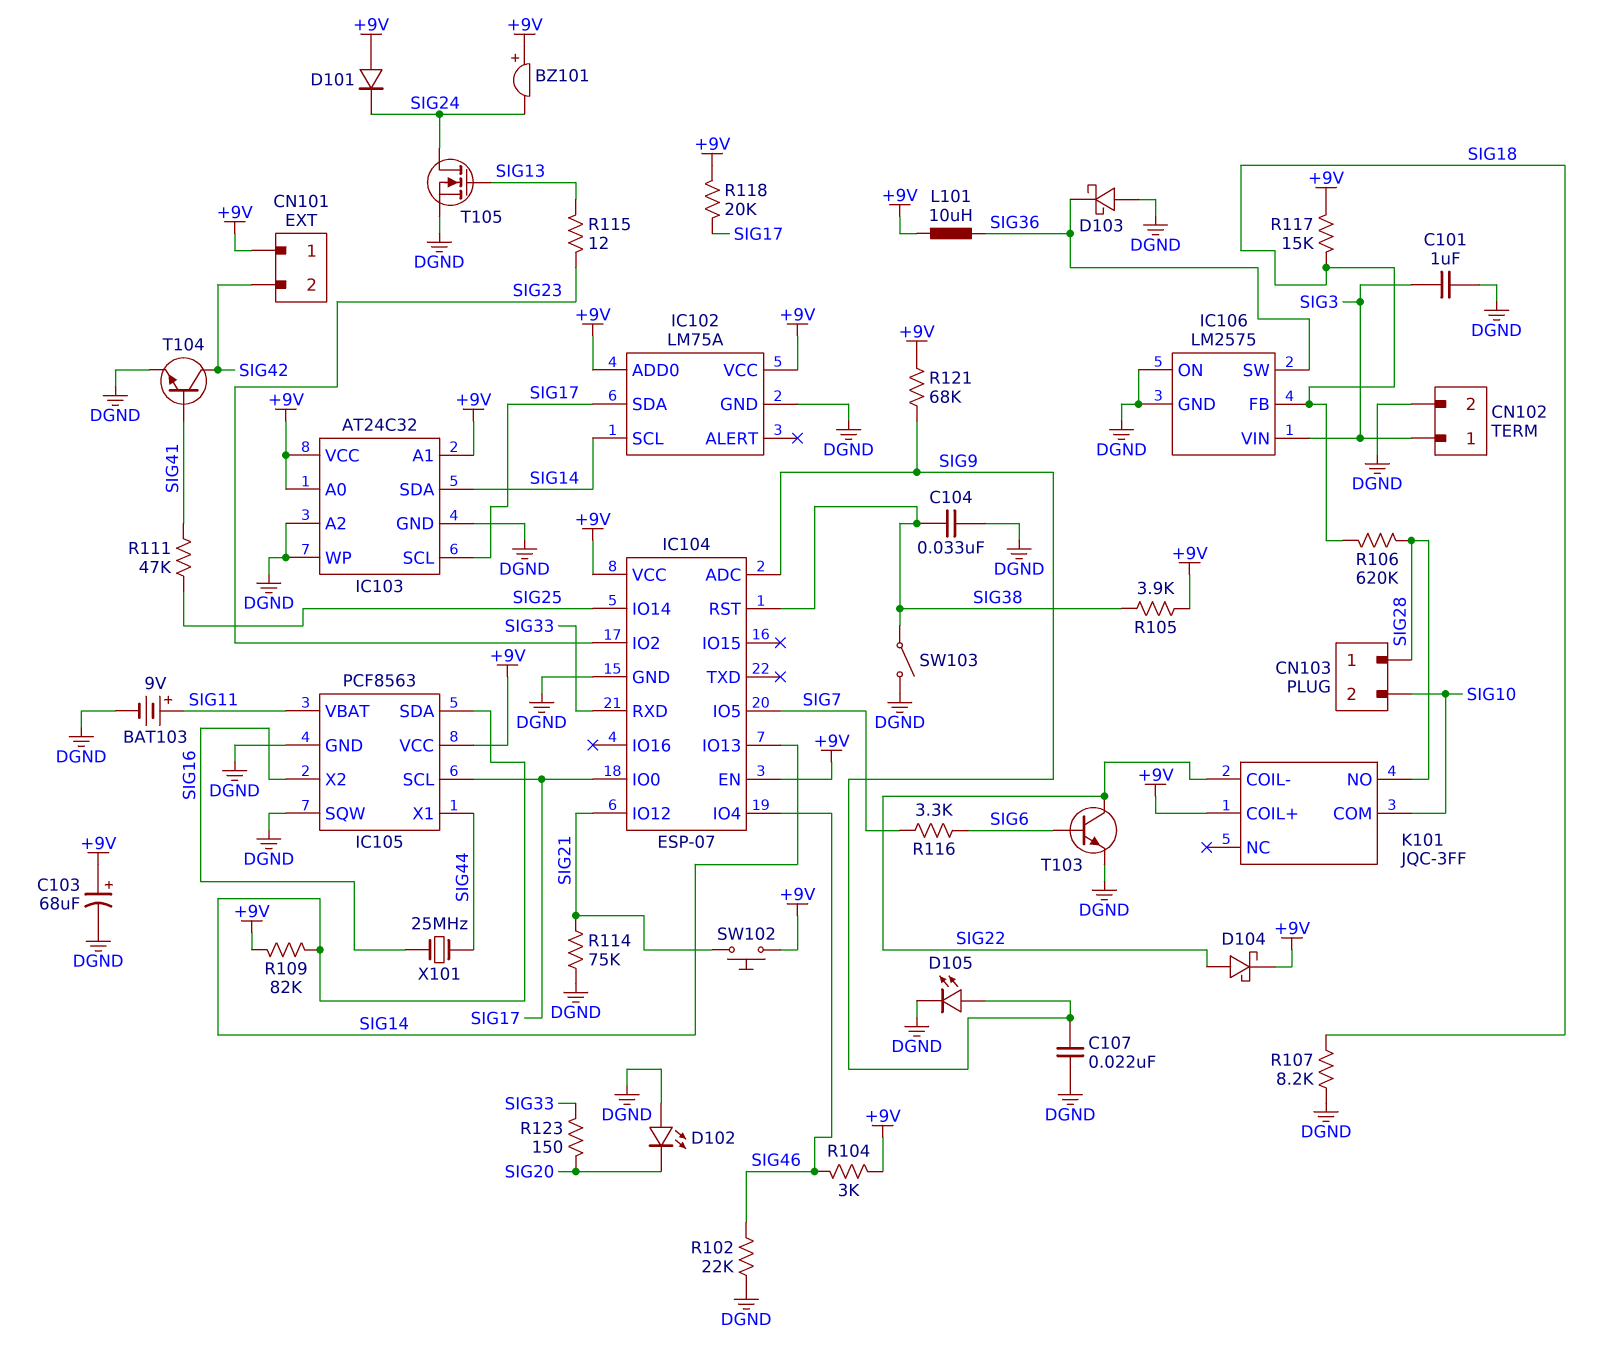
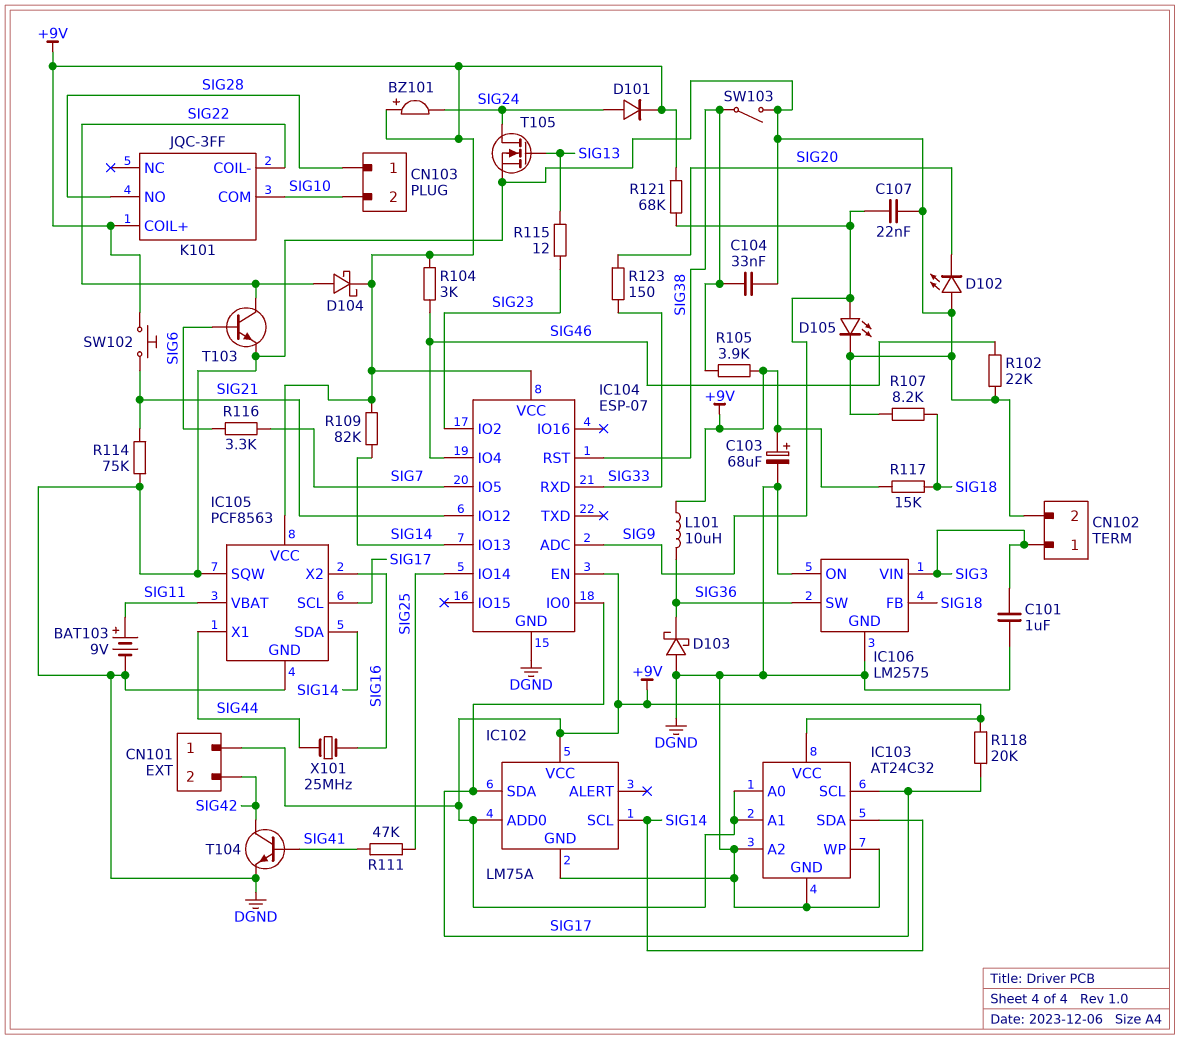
D101: diode (A +9V, K SIG24) -> diode (A SIG24, K +9V)
R106: 620k (SIG18, SIG28) -> none

